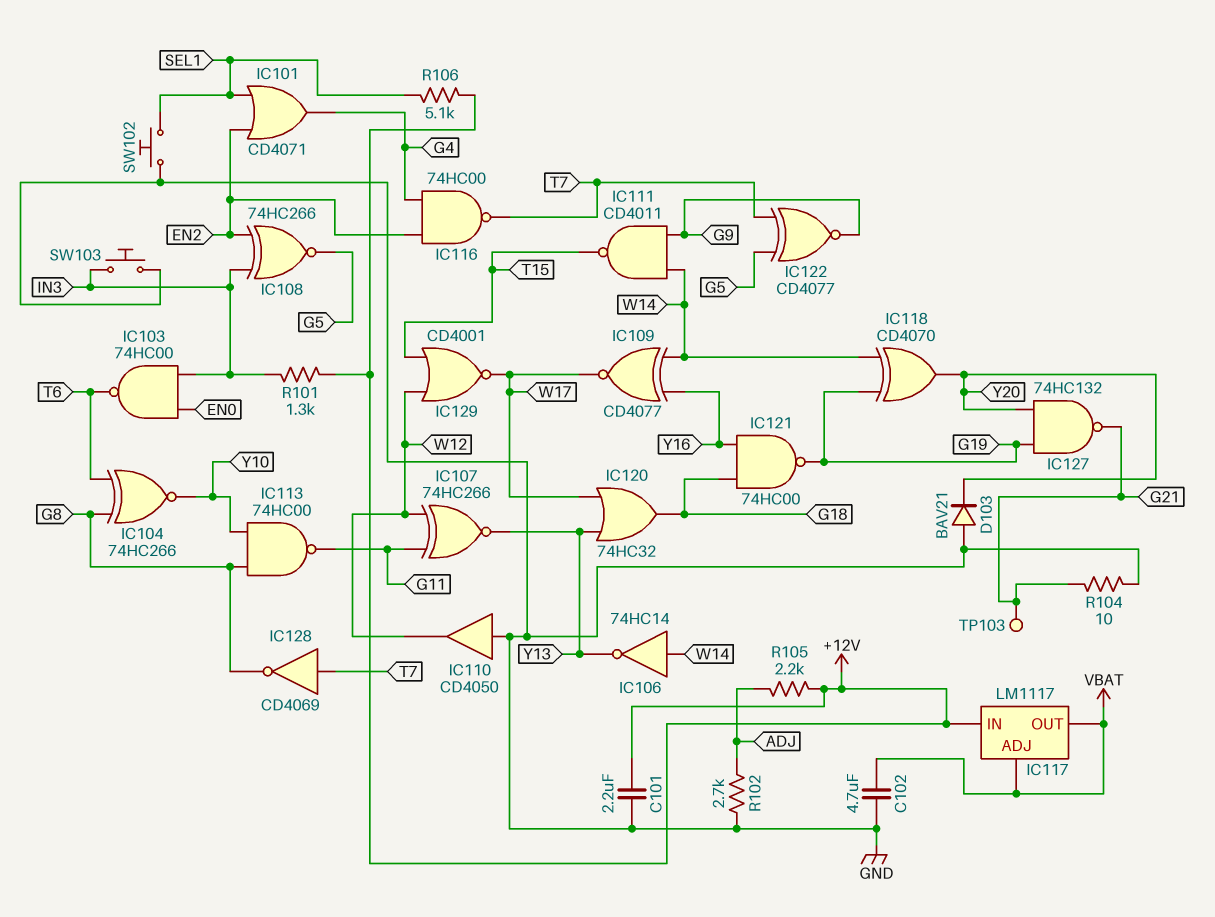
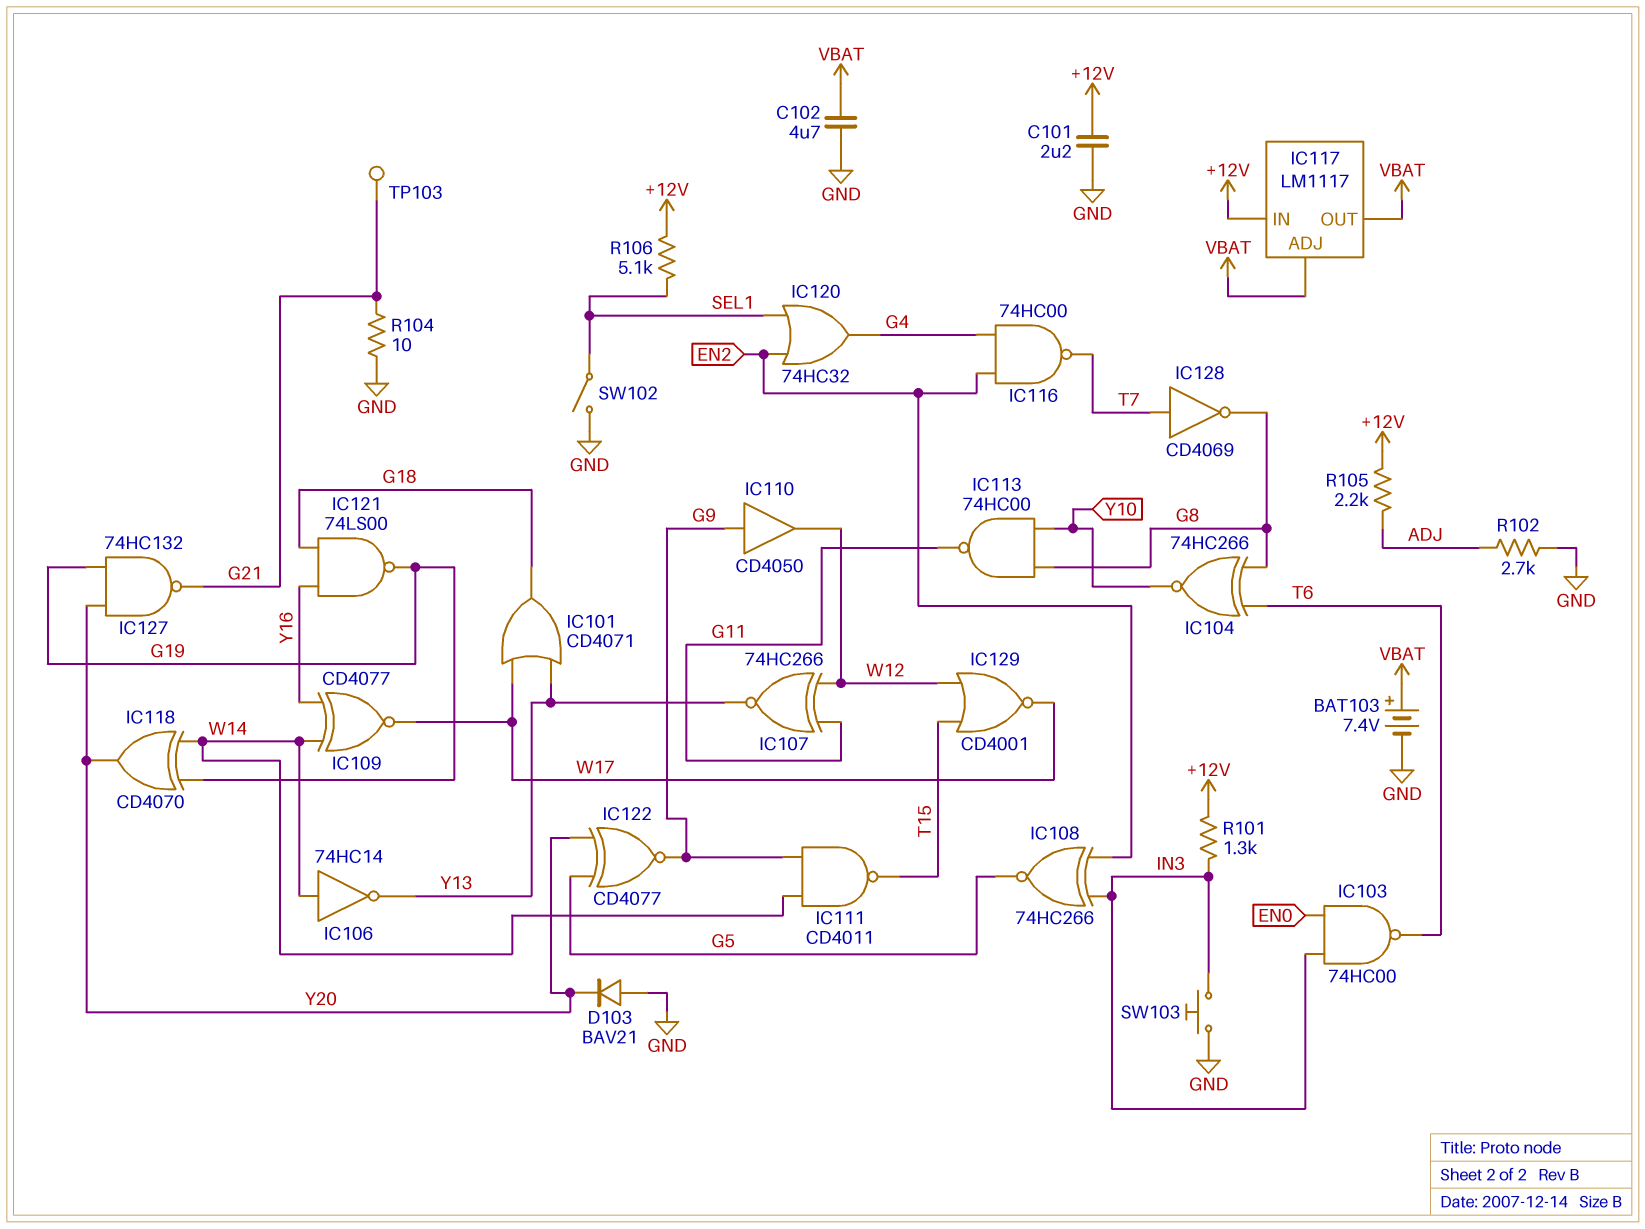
BAT103: none -> 7.4V (plus VBAT, minus GND)
IC101: OR CD4071 (in EN2, in SEL1, out G4) -> OR CD4071 (in W17, in Y13, out G18)
IC110: buffer CD4050 (in GND, out W12) -> buffer CD4050 (in G9, out W12)
IC120: OR 74HC32 (in W17, in Y13, out G18) -> OR 74HC32 (in EN2, in SEL1, out G4)
IC121: NAND 74HC00 (in G18, in Y16, out G19) -> NAND 74LS00 (in G18, in Y16, out G19)
IC122: XNOR CD4077 (in G5, in T7, out G9) -> XNOR CD4077 (in G5, in Y20, out G9)
SW102: button (GND, SEL1) -> switch (GND, SEL1)

